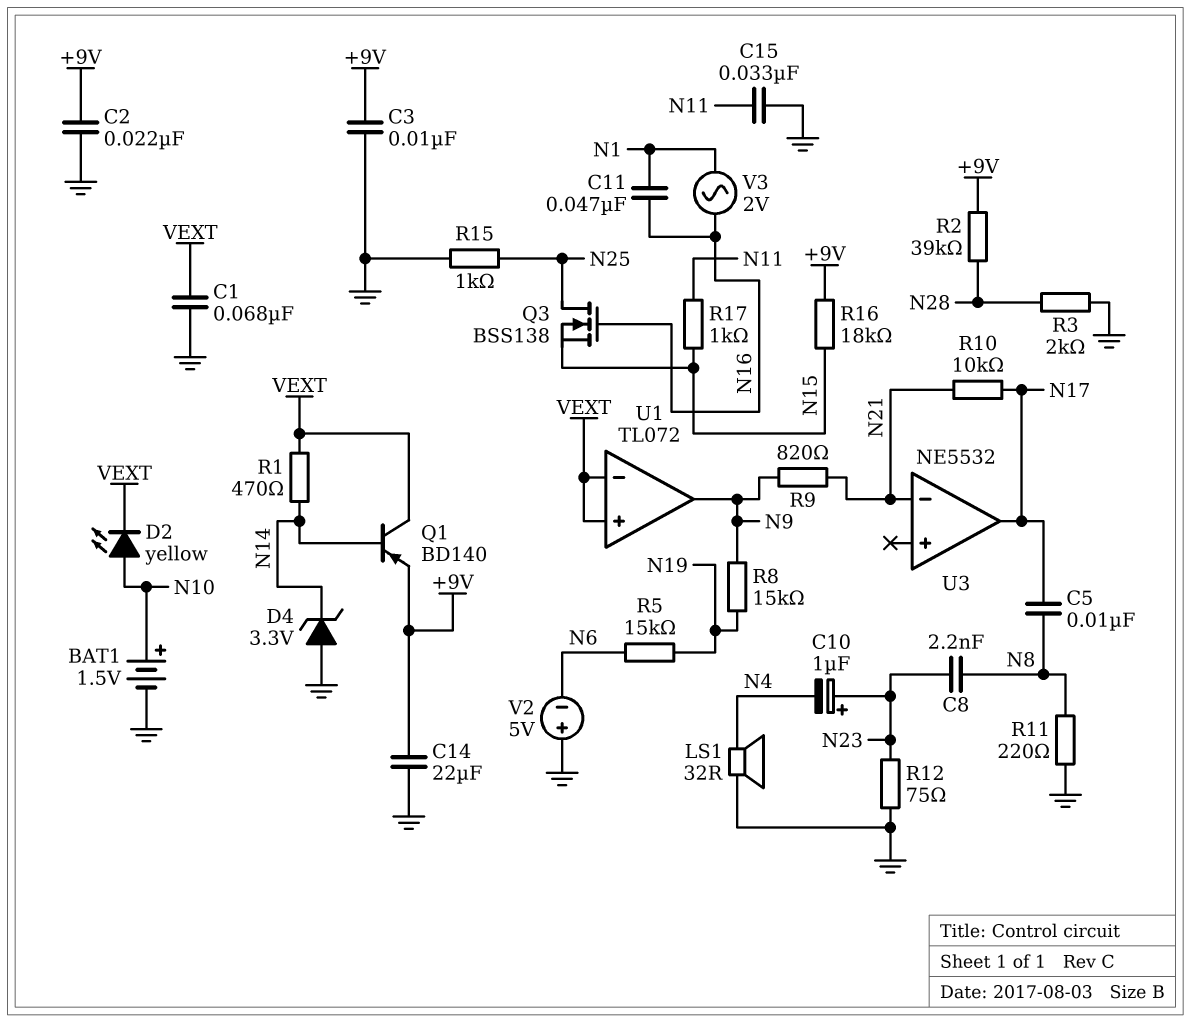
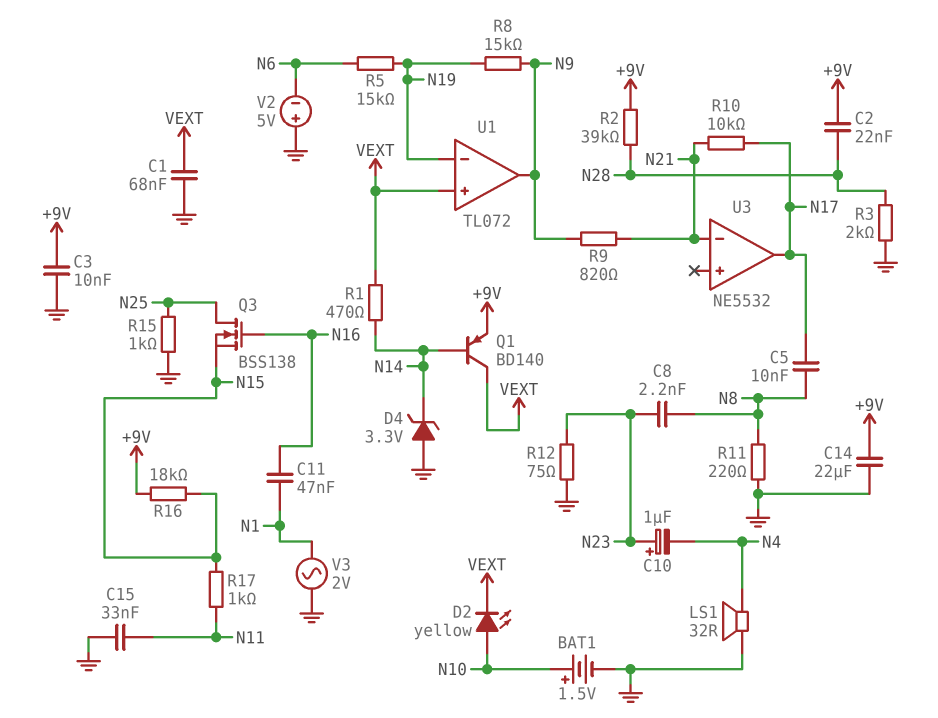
C2: 22nF (+9V, GND) -> 22nF (+9V, N28)
U1 pin in-: VEXT -> N19
V3: AC 2V (N1, N16) -> AC 2V (GND, N1)

